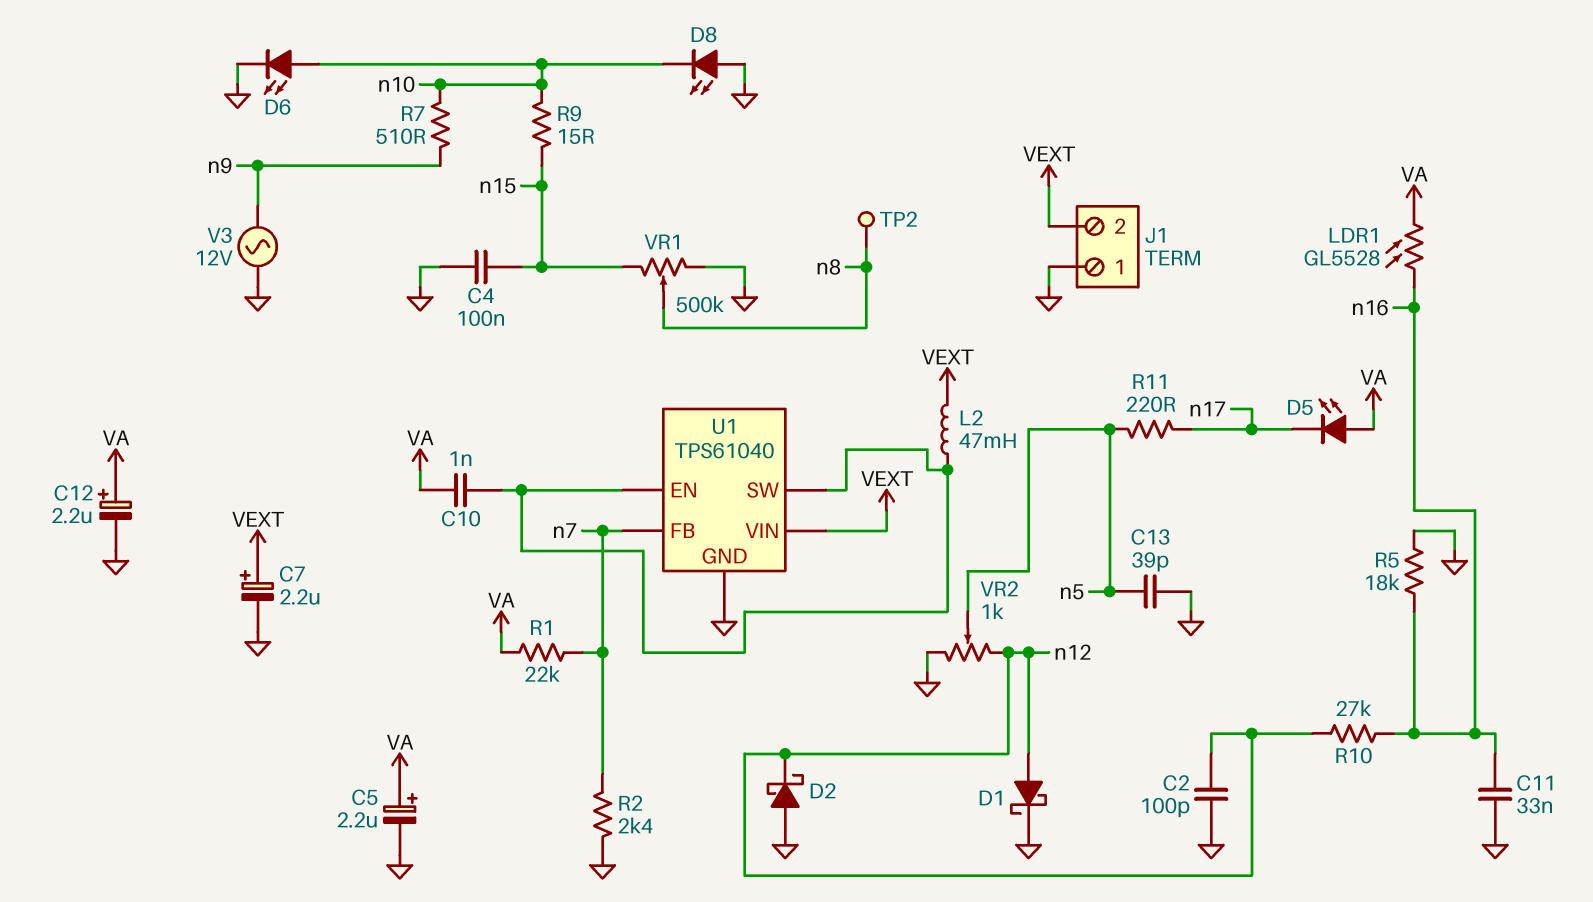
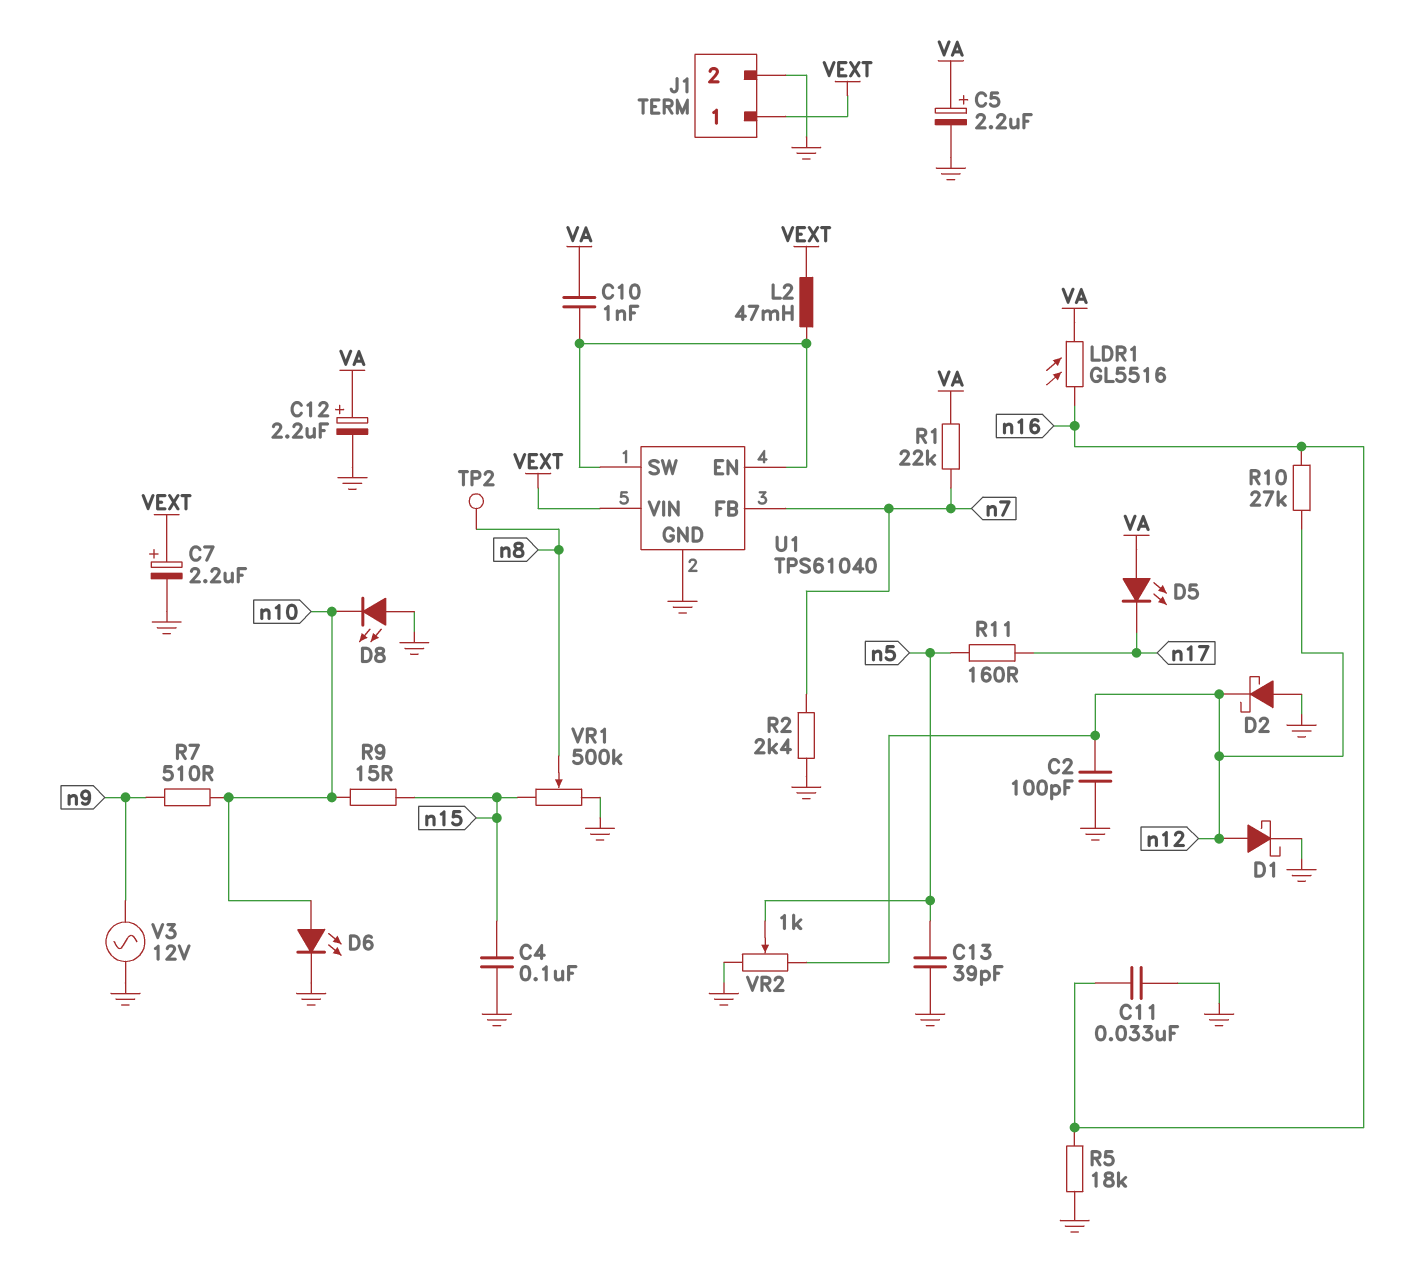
J1 pin 1: GND -> VEXT
J1 pin 2: VEXT -> GND
LDR1: GL5528 (VA, n16) -> GL5516 (VA, n16)
R11: 220 (n5, n17) -> 160 (n5, n17)

